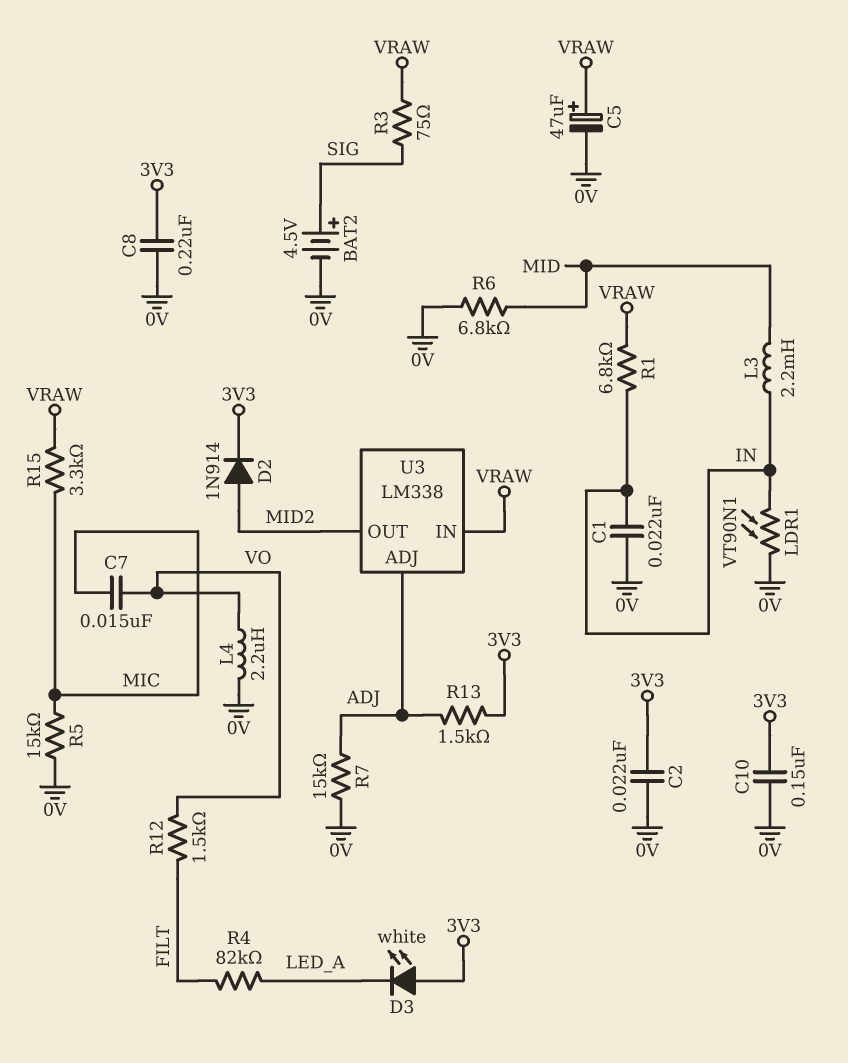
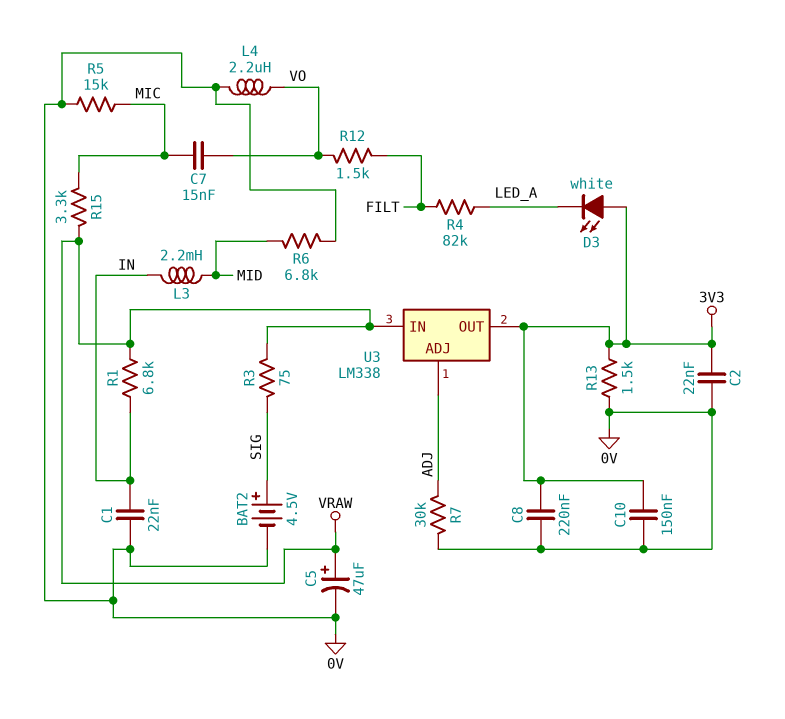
D2: diode 1N914 (A MID2, K 3V3) -> none
LDR1: VT90N1 (0V, IN) -> none
R7: 15k (0V, ADJ) -> 30k (0V, ADJ)
R13: 1.5k (3V3, ADJ) -> 1.5k (0V, 3V3)
U3 pin OUT: MID2 -> 3V3

